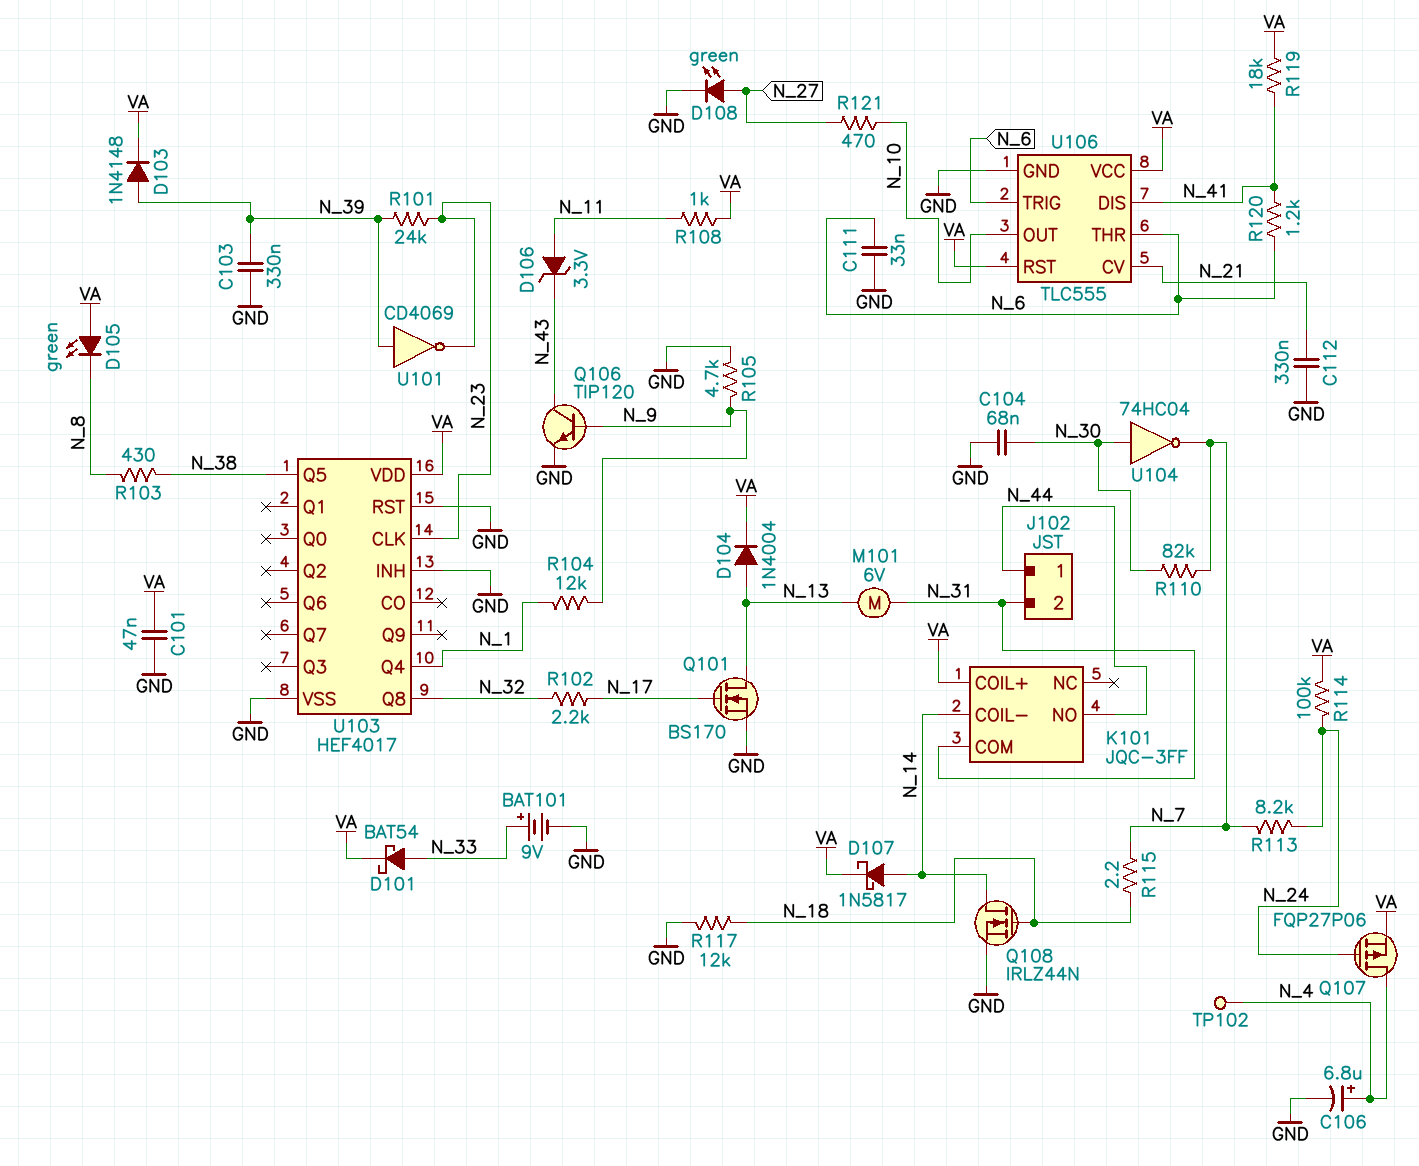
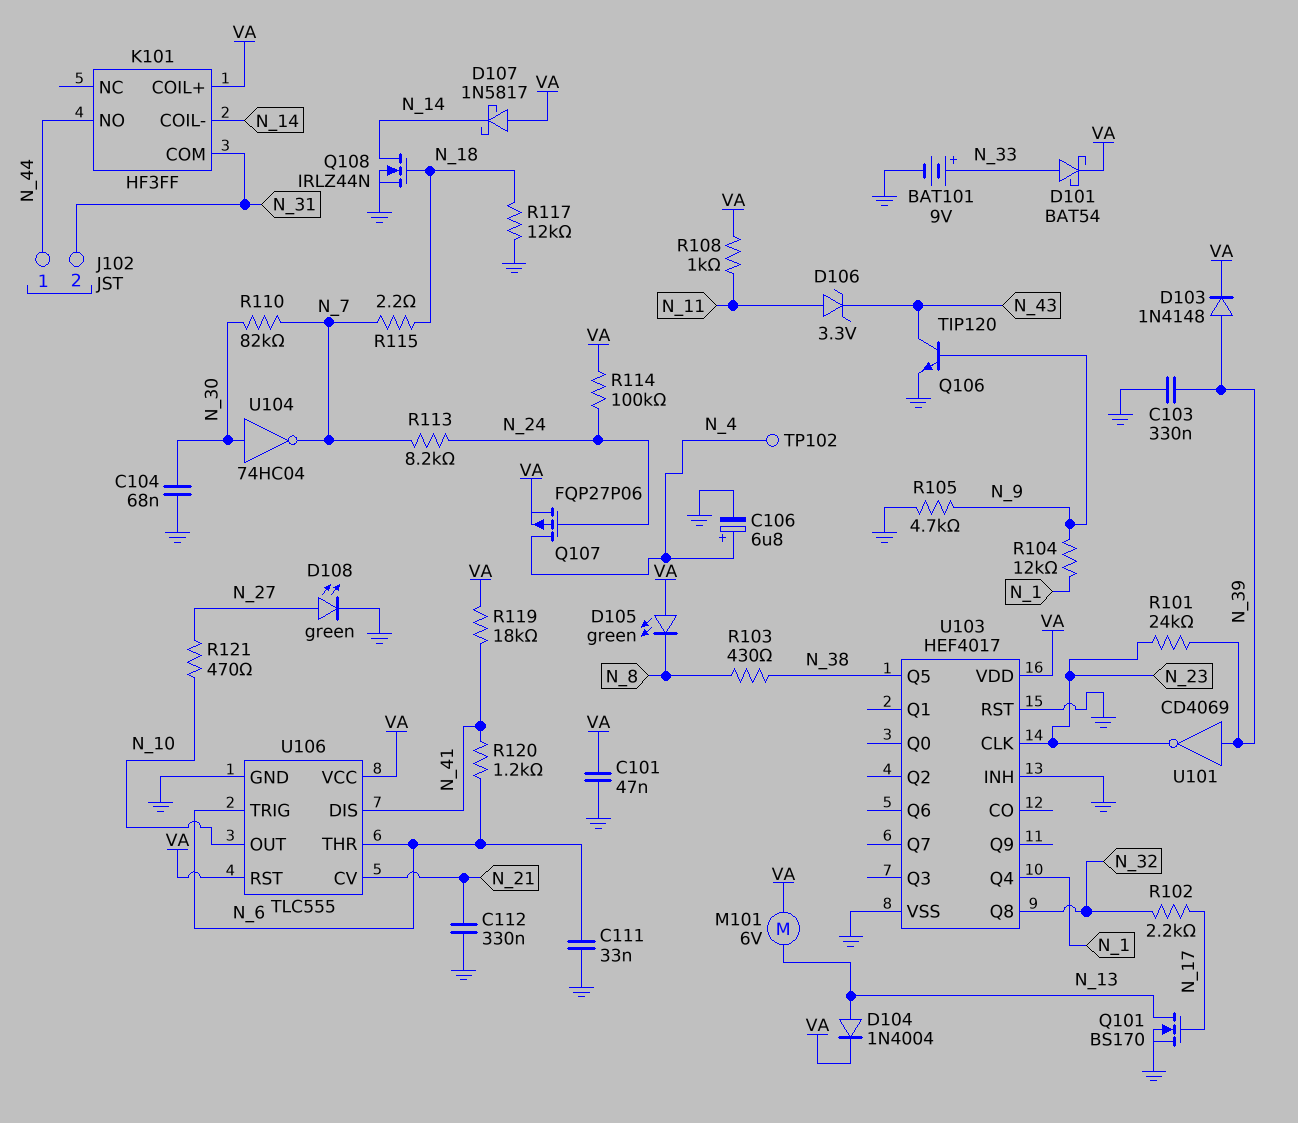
D107: schottky 1N5817 (A N_14, K VA) -> schottky 1N5817 (A VA, K N_14)
K101: JQC-3FF -> HF3FF
M101: motor 6V (N_13, N_31) -> motor 6V (N_13, VA)

